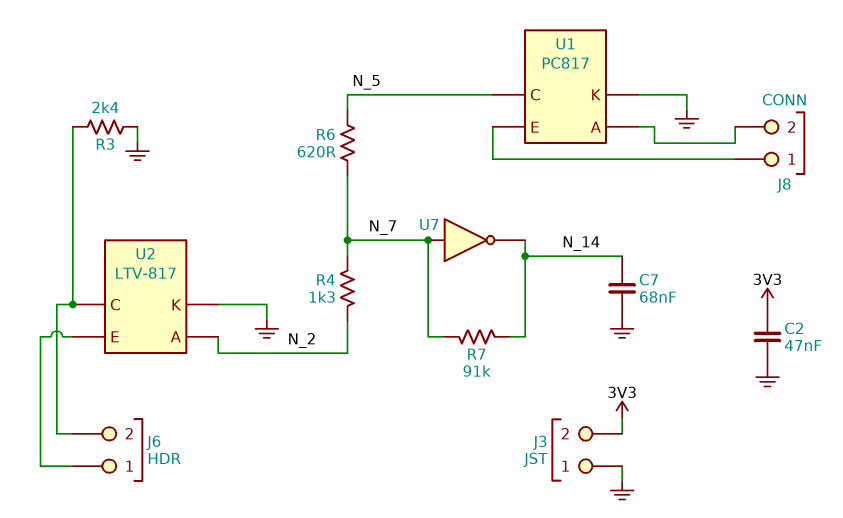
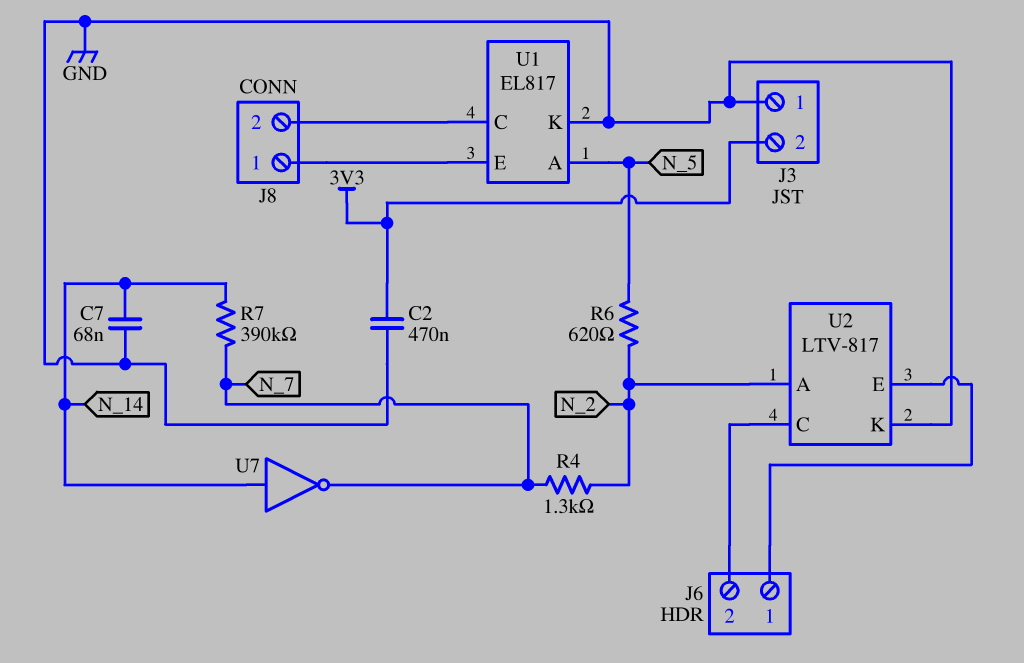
C2: 47nF (3V3, GND) -> 470nF (3V3, GND)
R3: 2.4k (GND, J6/2) -> none
R6: 620 (N_5, N_7) -> 620 (N_2, N_5)
R7: 91k (N_7, N_14) -> 390k (N_7, N_14)
U1: PC817 -> EL817
U1 pin A: J8/2 -> N_5
U1 pin C: N_5 -> J8/2
U7: NOT (in N_7, out N_14) -> NOT (in N_14, out N_7)

